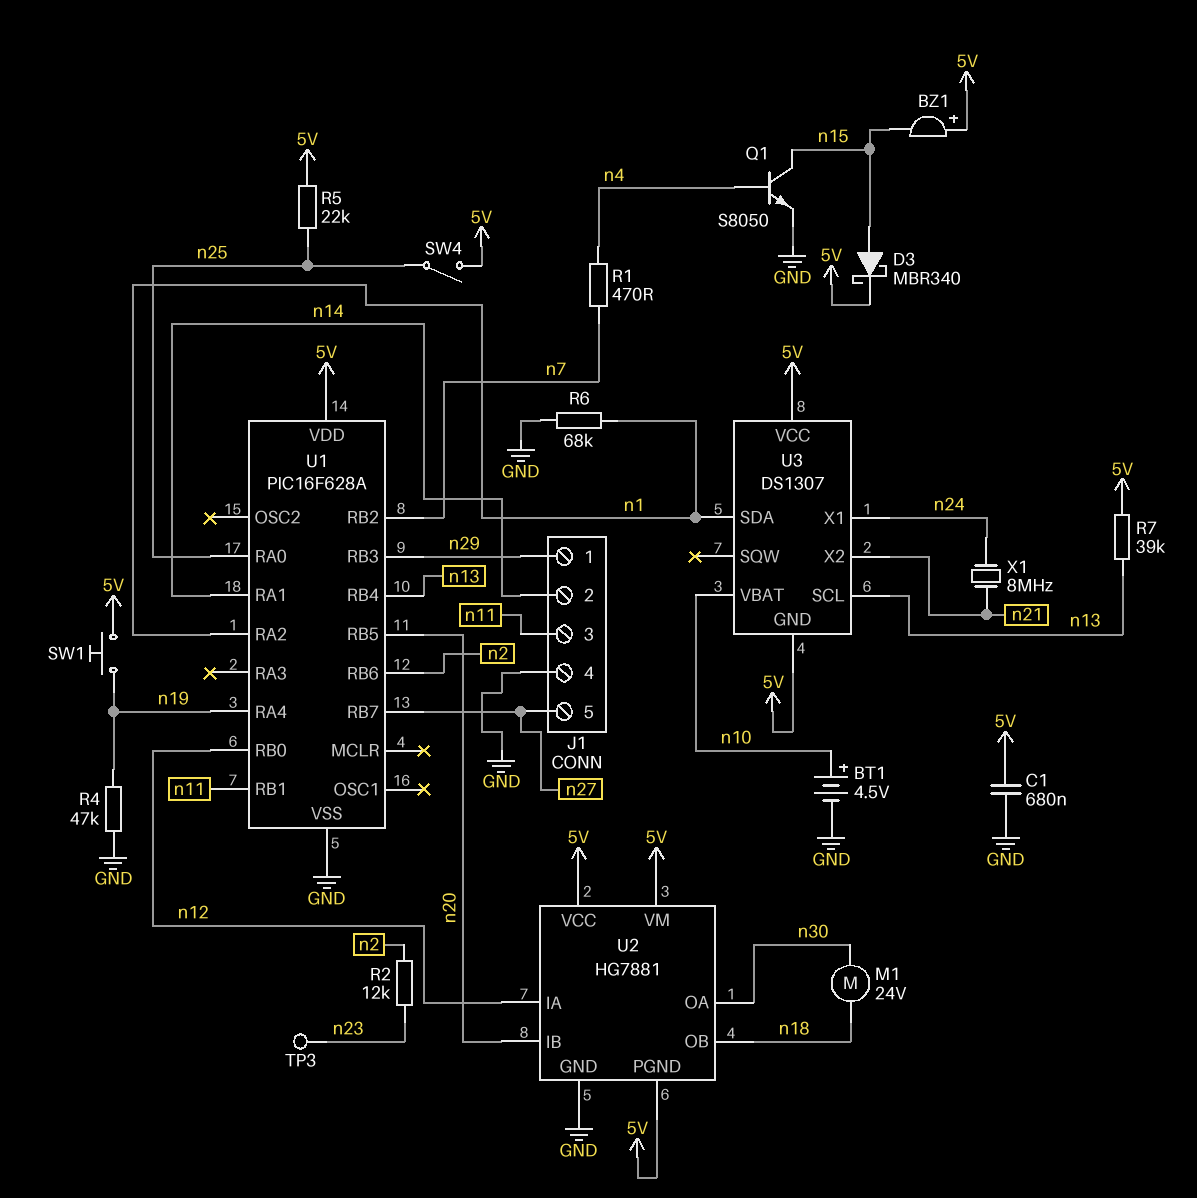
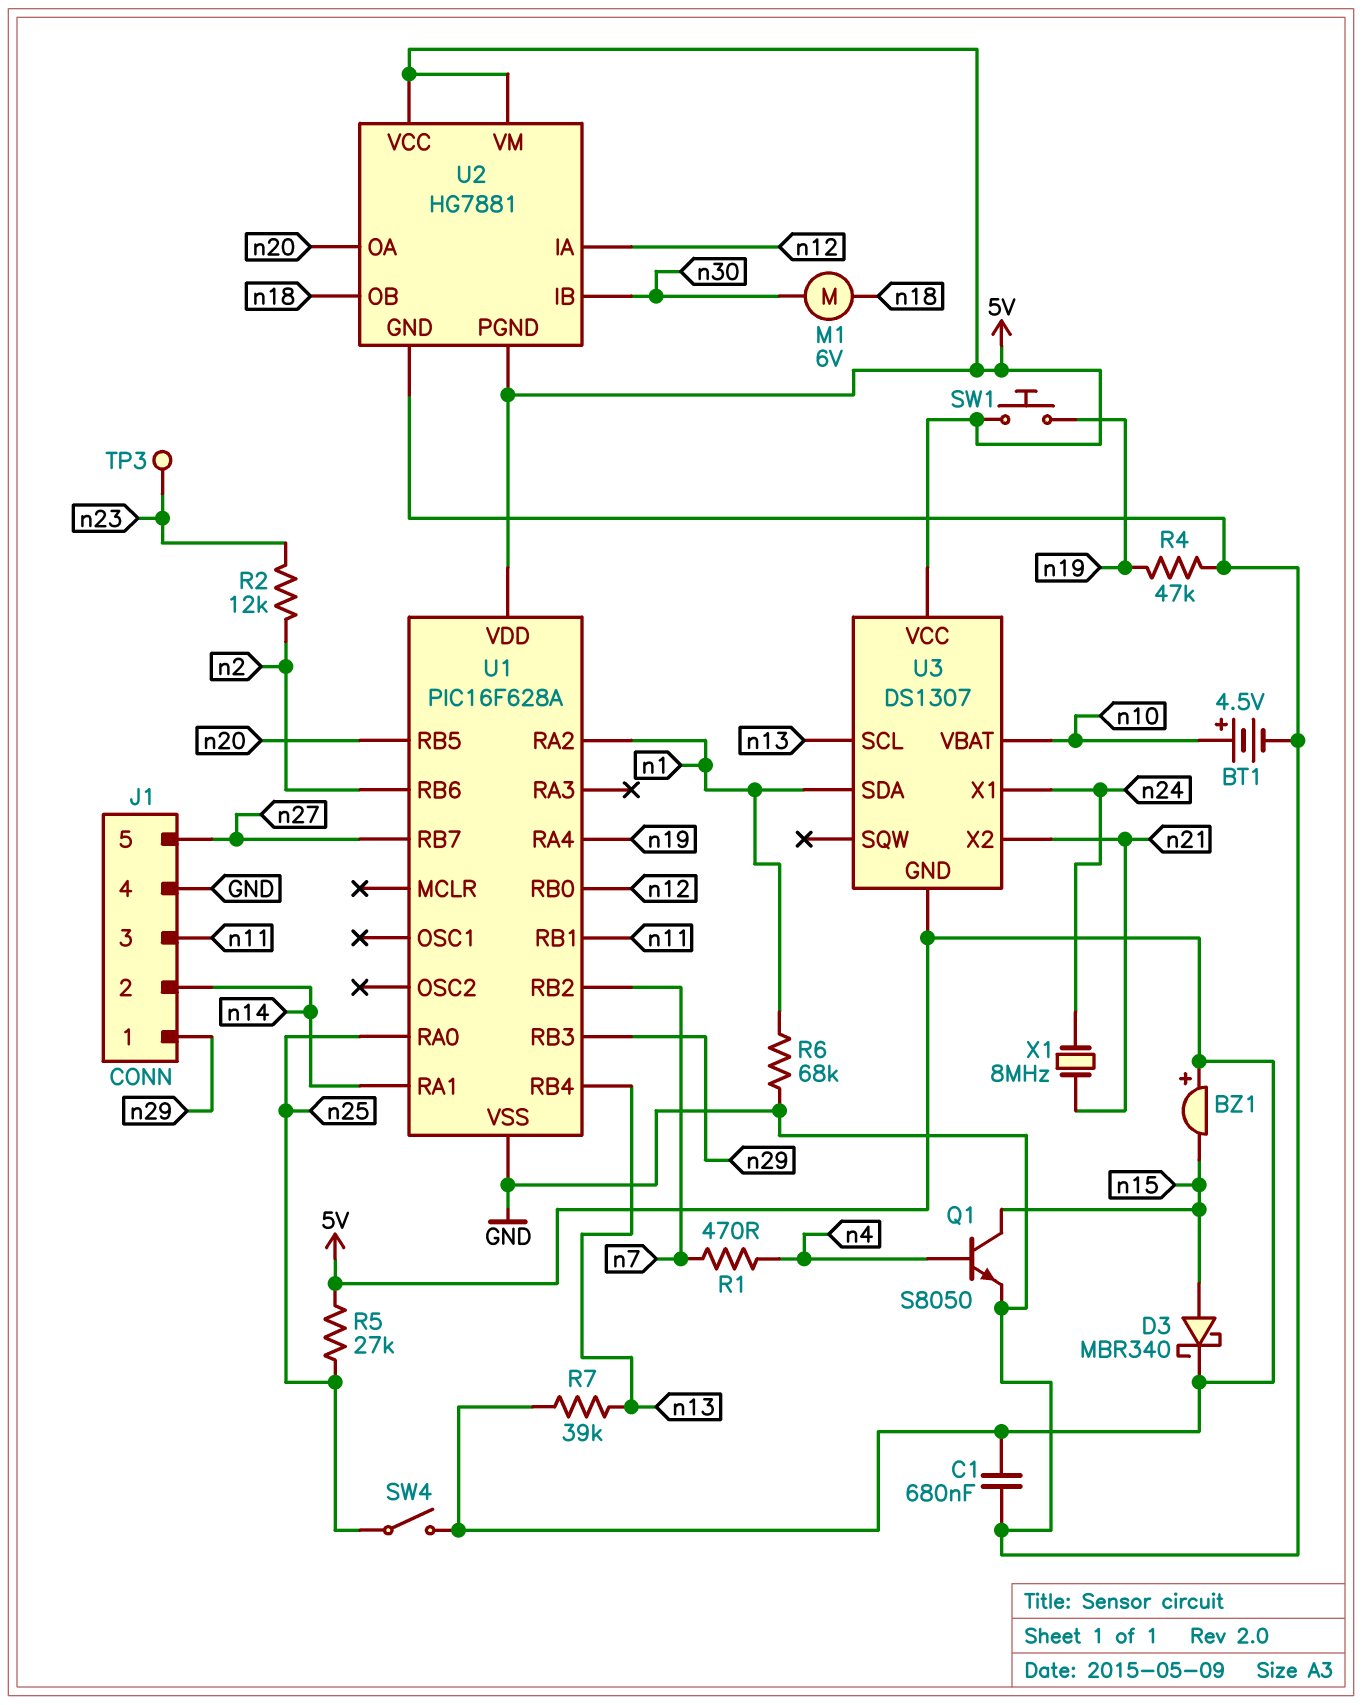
M1: motor 24V (n18, n30) -> motor 6V (n18, n30)
R5: 22k (5V, n25) -> 27k (5V, n25)
U2 pin IB: n20 -> n30
U2 pin OA: n30 -> n20

